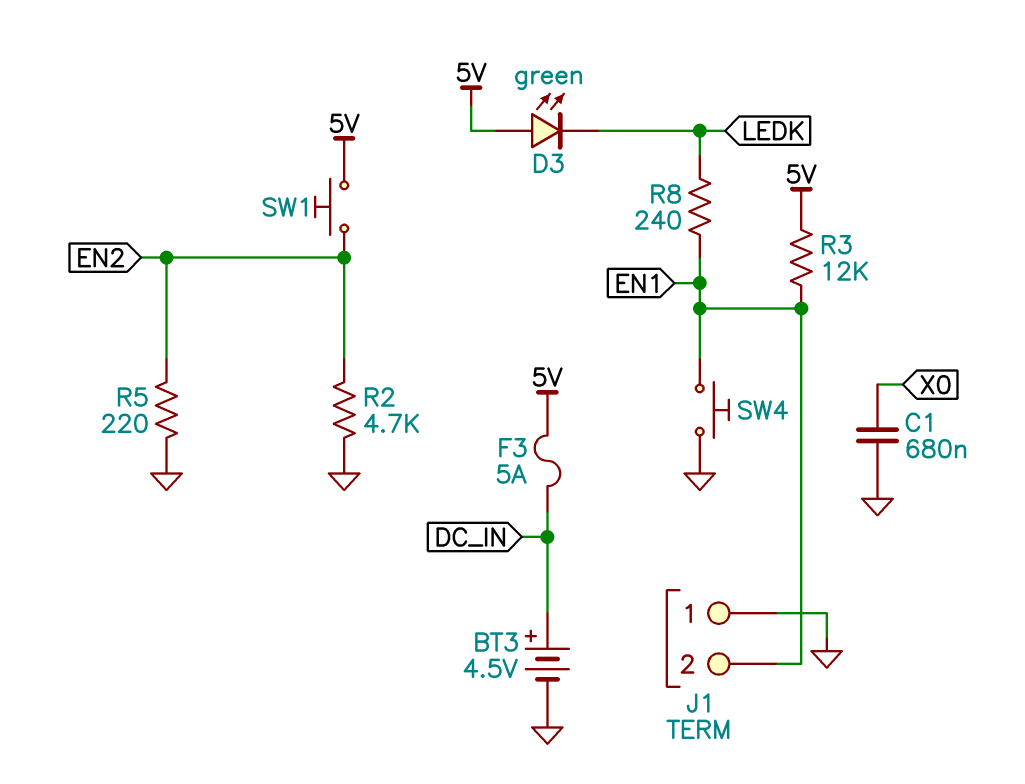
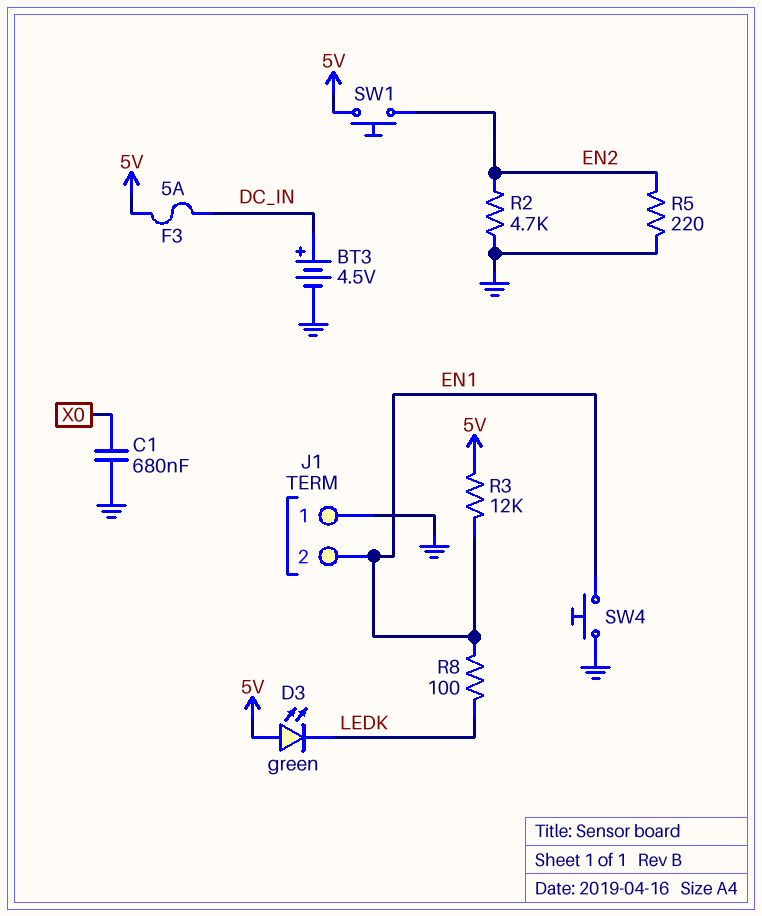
R8: 240 (EN1, LEDK) -> 100 (EN1, LEDK)

